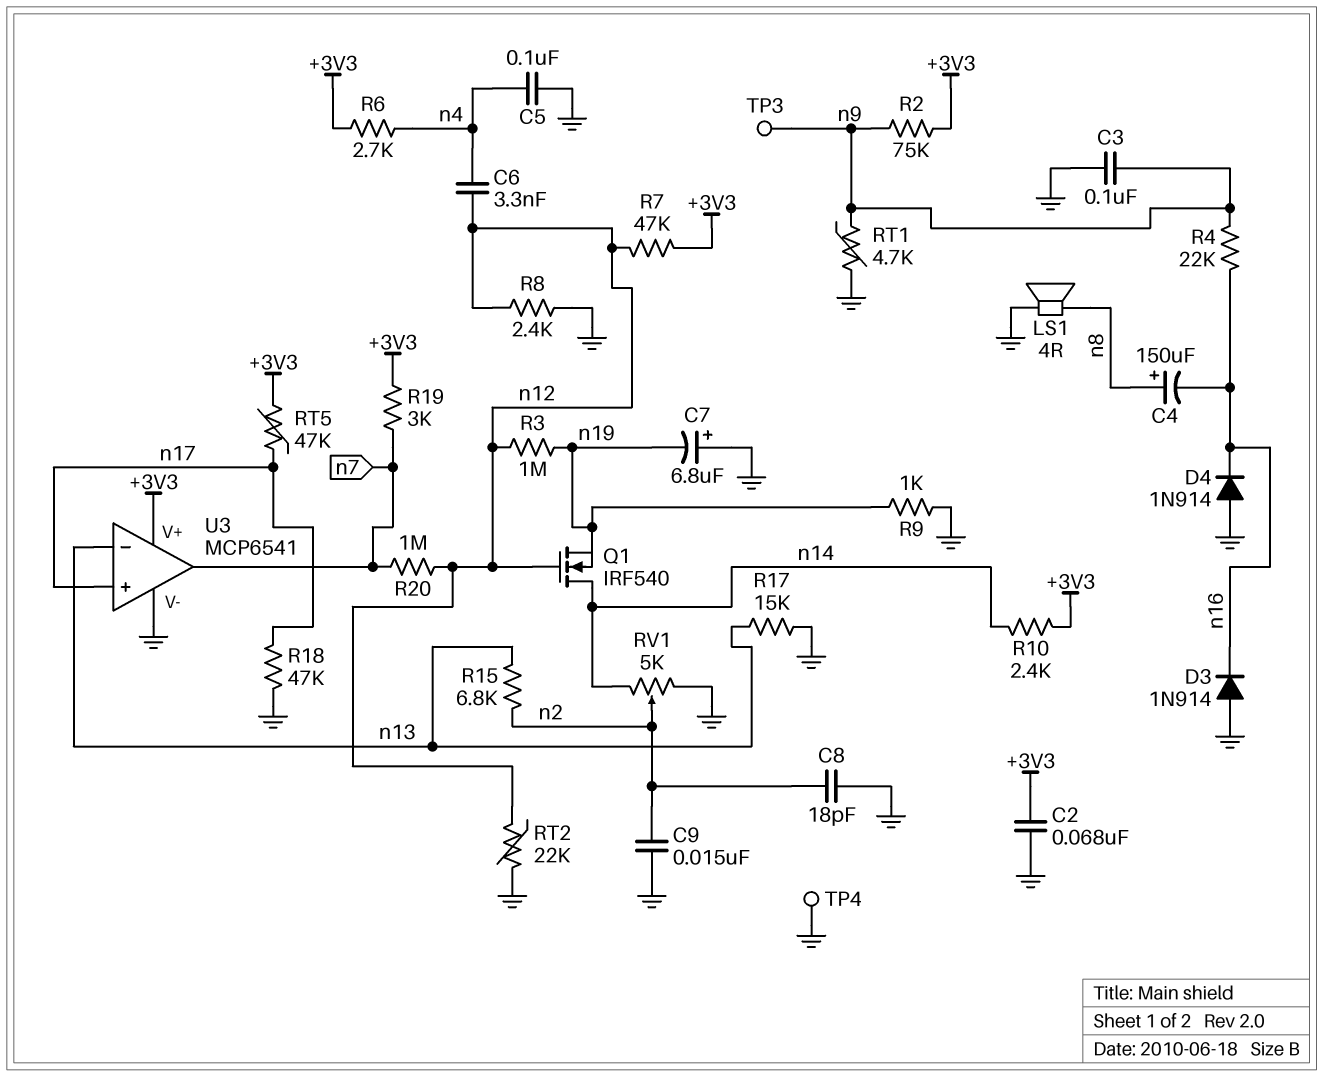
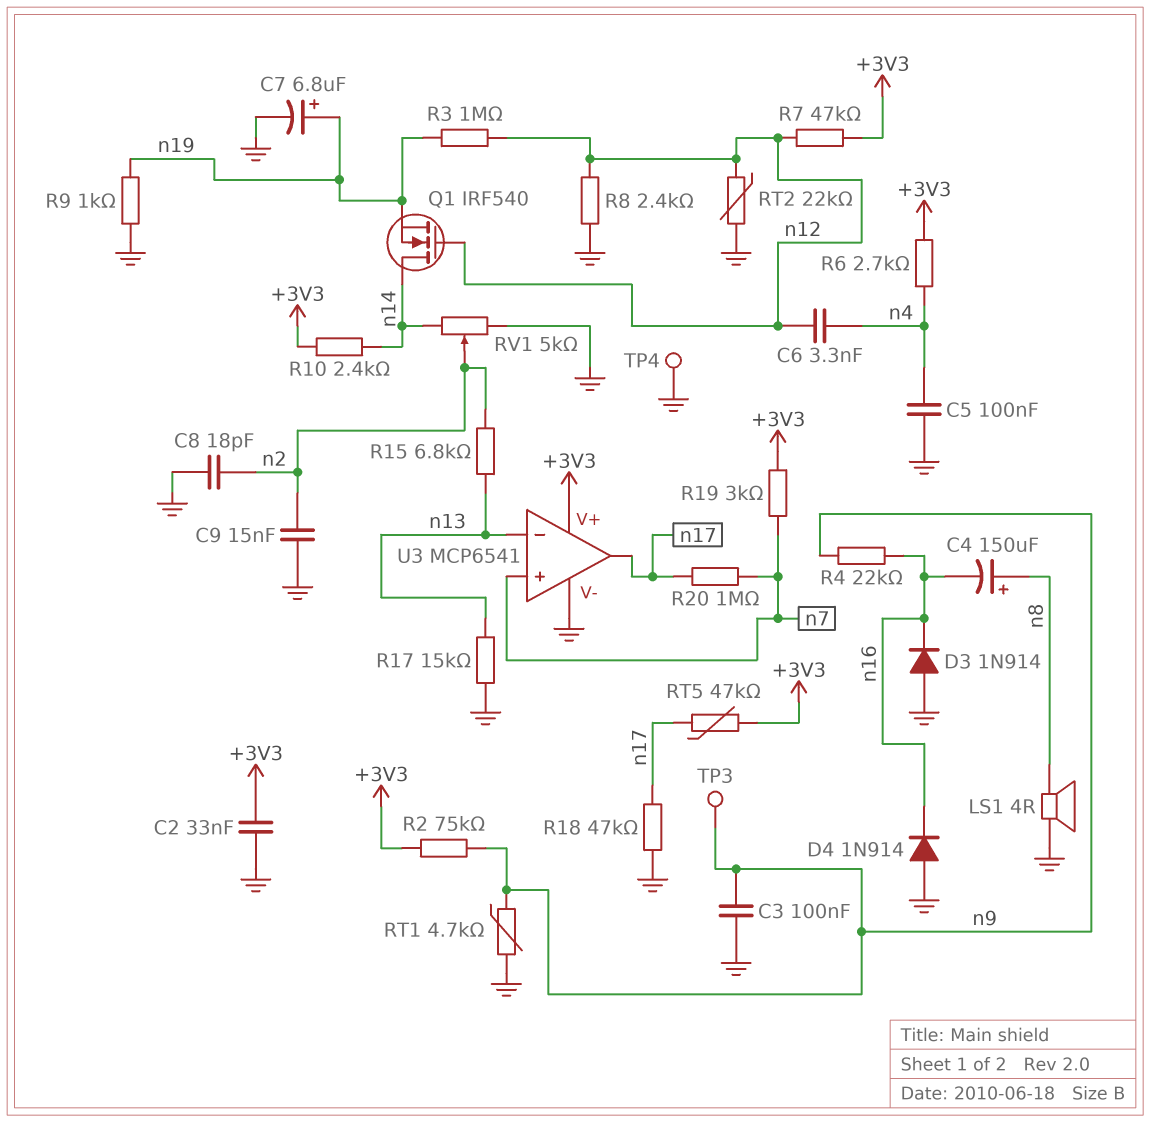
C2: 68nF (+3V3, GND) -> 33nF (+3V3, GND)
C7: 6.8uF (plus GND, minus n19) -> 6.8uF (plus n19, minus GND)
R20: 1M (n7, n12) -> 1M (n7, n17)
U3 pin in+: n17 -> n7
U3 pin out: n7 -> n17

